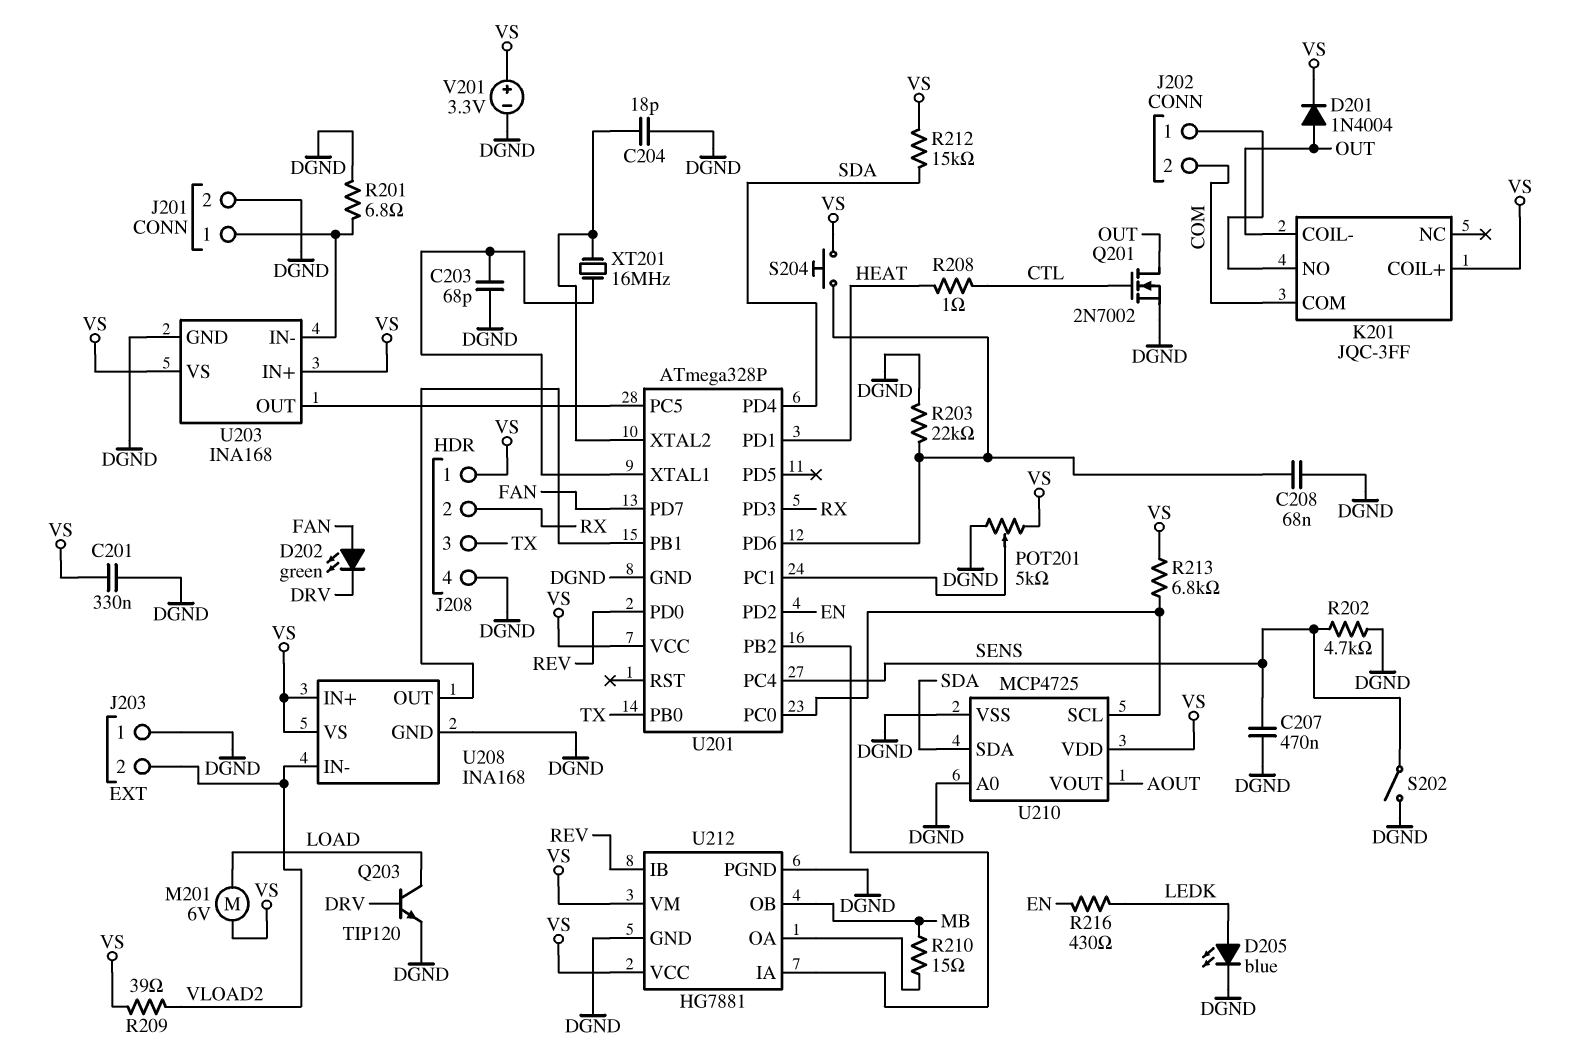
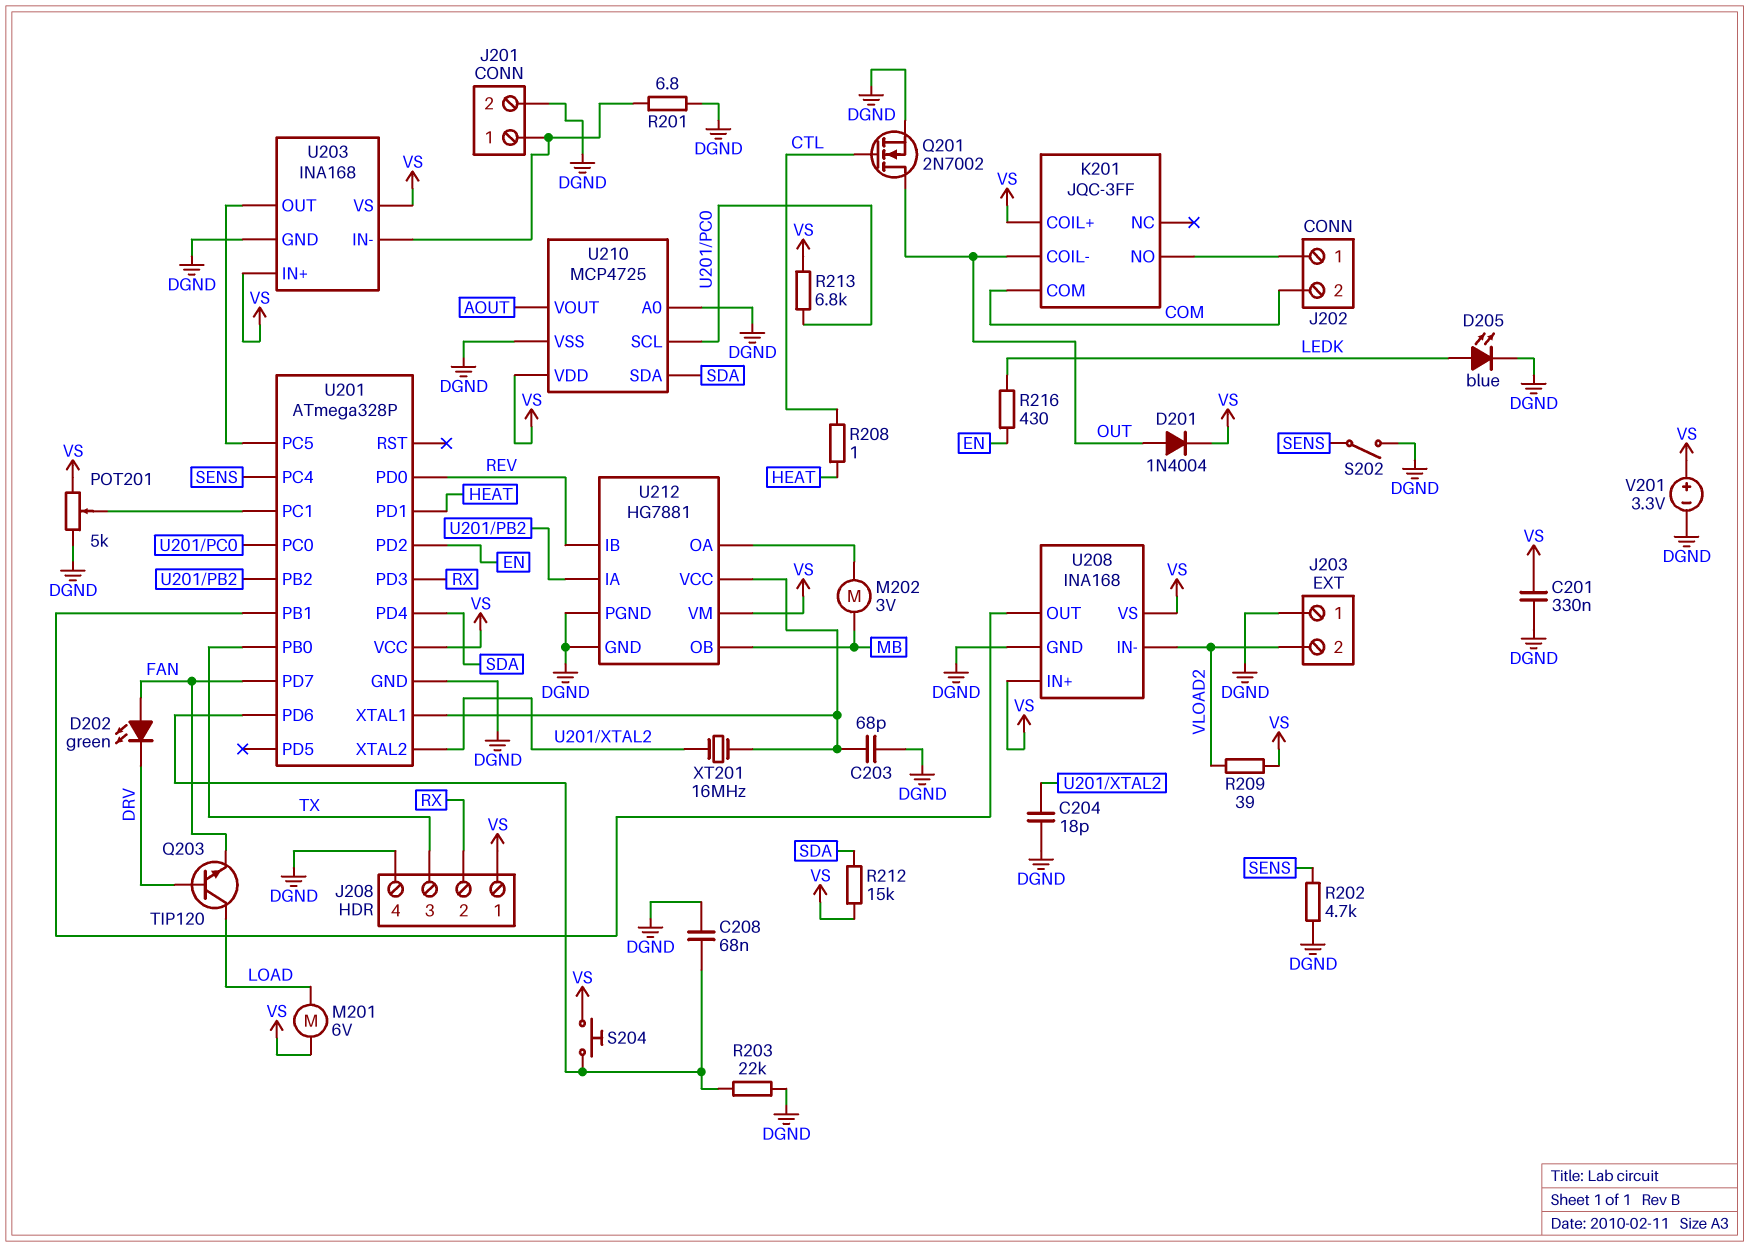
C207: 470nF (DGND, SENS) -> none
M202: none -> motor 3V (MB, U212/OA)
Q203: NPN TIP120 (B DRV, C LOAD, E DGND) -> NPN TIP120 (B DRV, C LOAD, E FAN)
R210: 15 (MB, U212/OA) -> none
U212 pin VCC: VS -> U201/XTAL1

